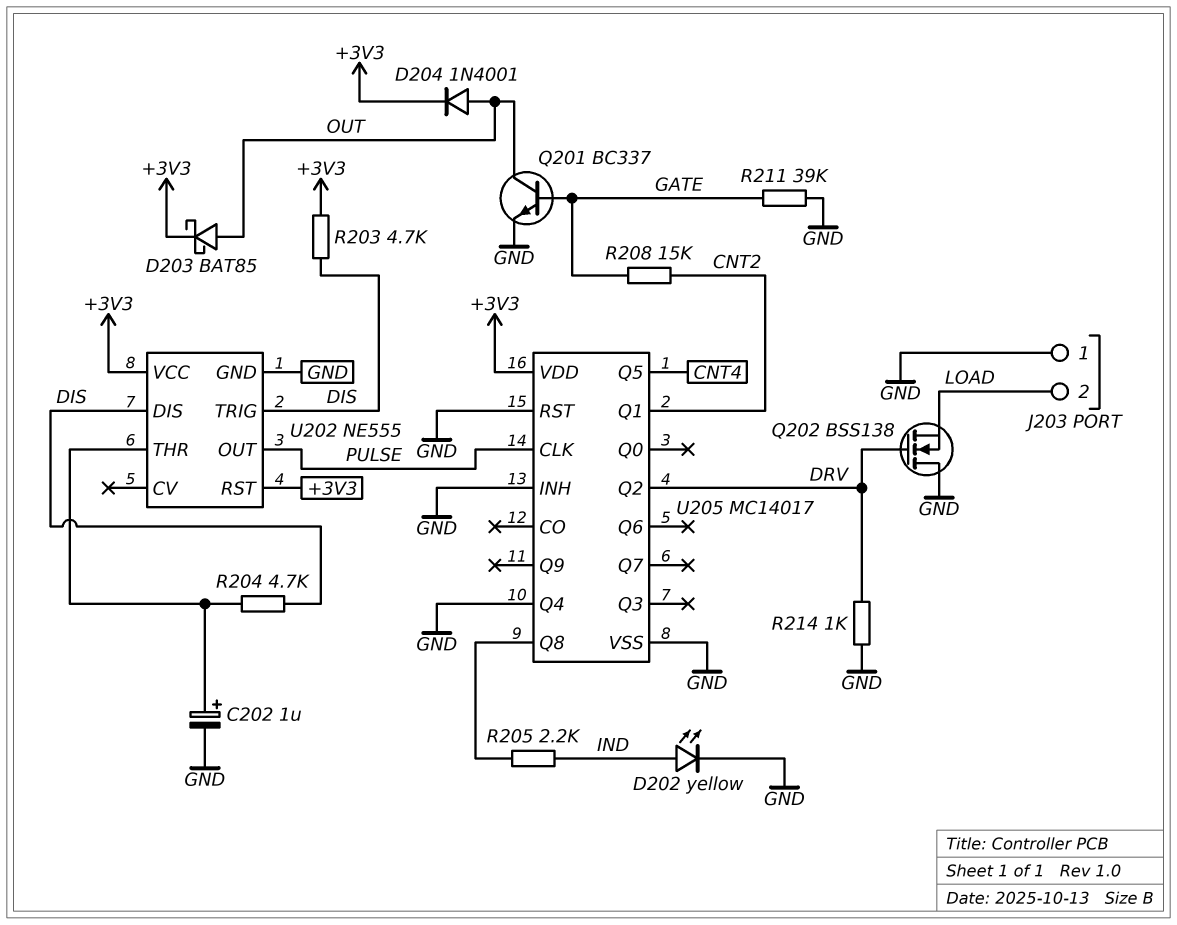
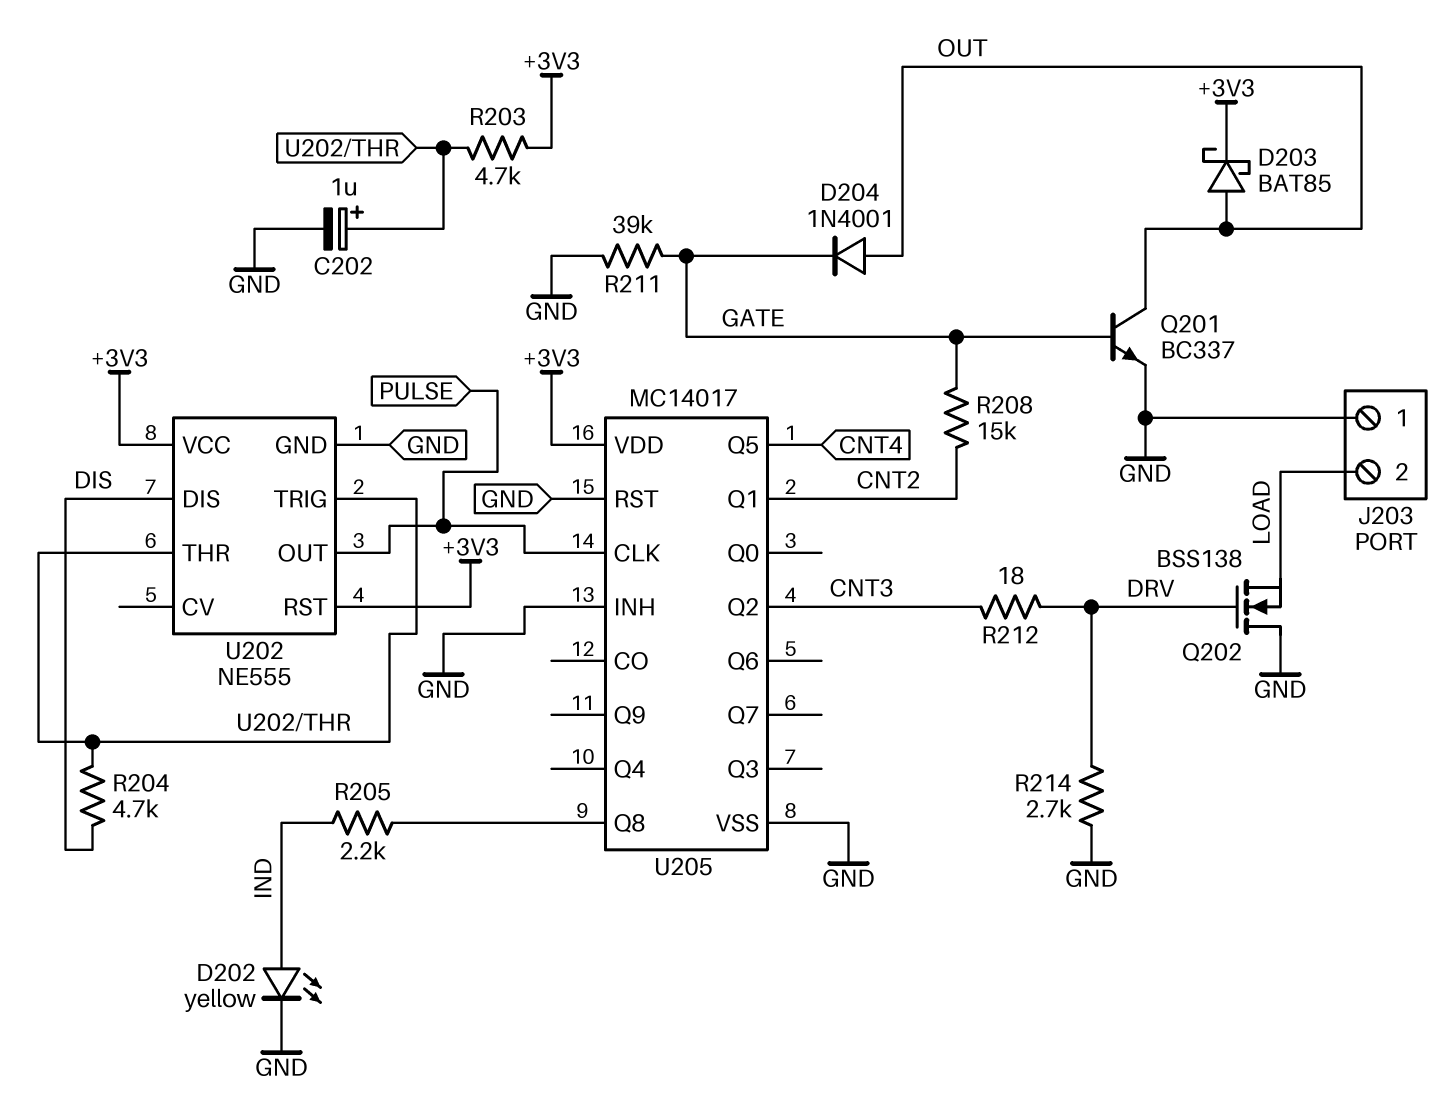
D204: diode 1N4001 (A OUT, K +3V3) -> diode 1N4001 (A OUT, K GATE)
R203: 4.7k (+3V3, DIS) -> 4.7k (+3V3, U202/THR)
R212: none -> 18 (CNT3, DRV)
R214: 1k (DRV, GND) -> 2.7k (DRV, GND)
U202 pin TRIG: DIS -> U202/THR
U205 pin Q2: DRV -> CNT3
U205 pin Q4: GND -> none

